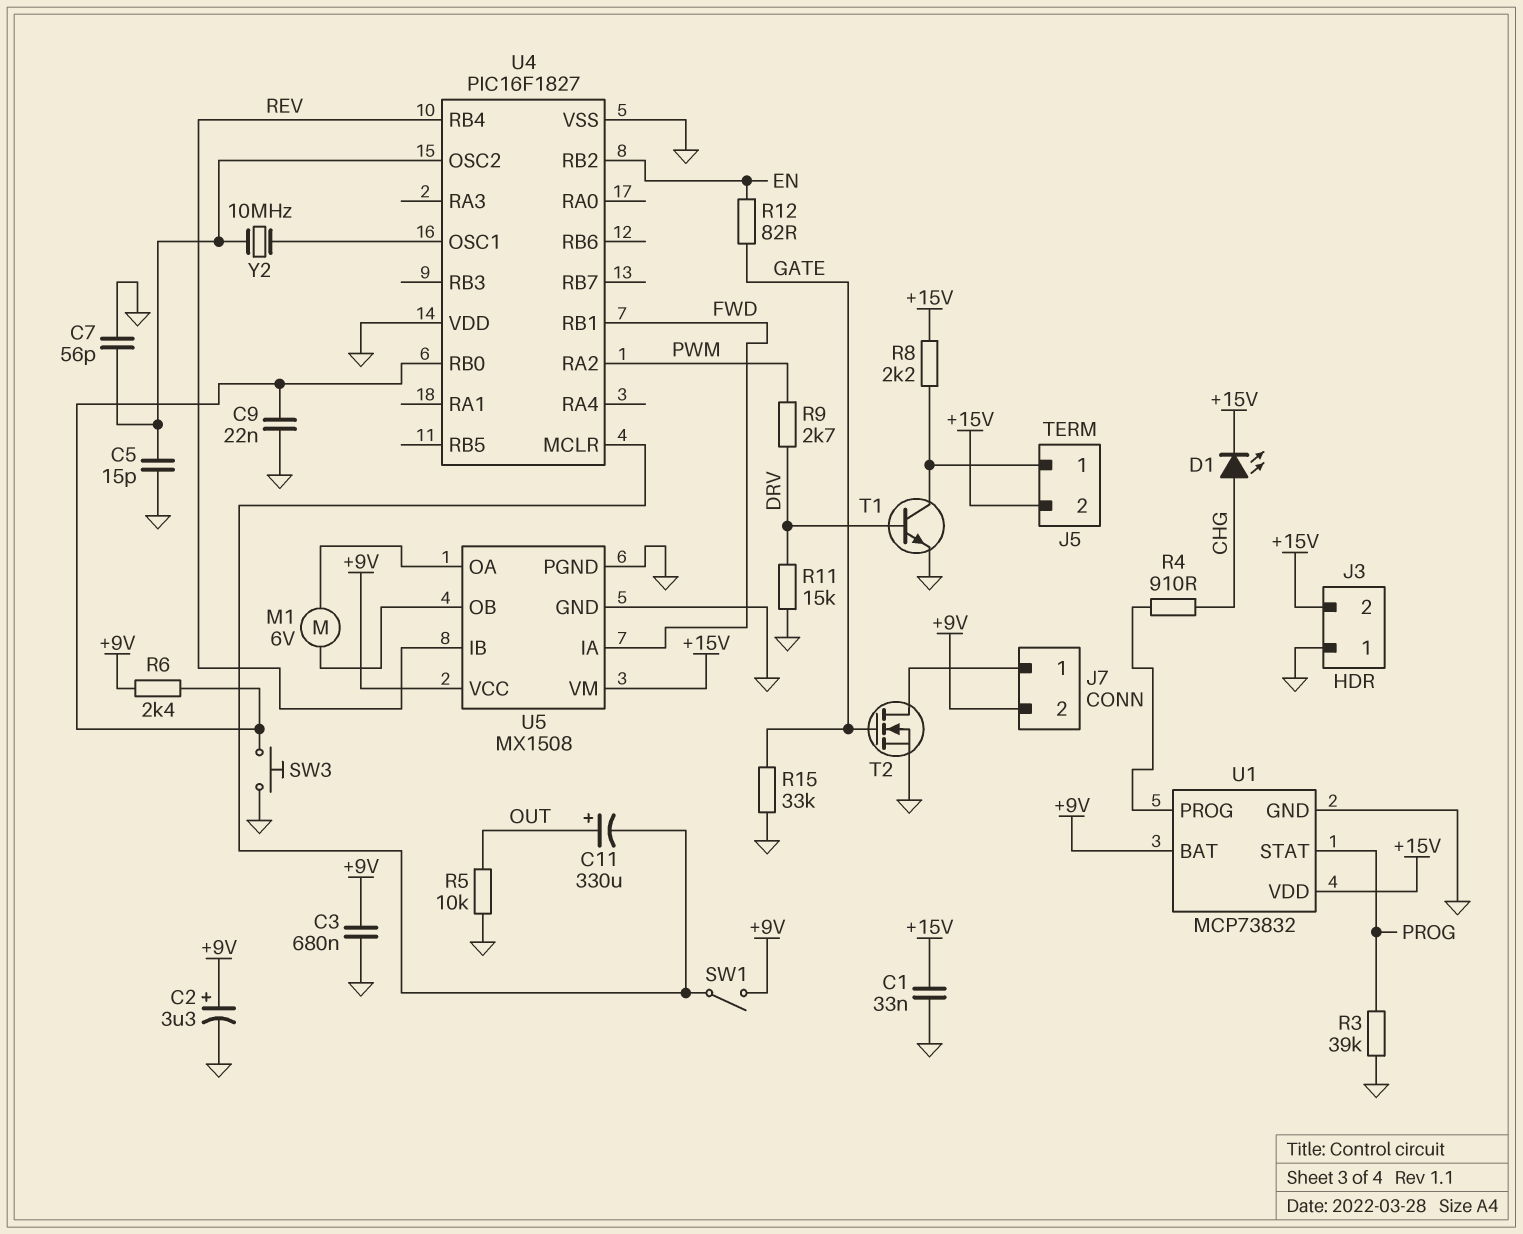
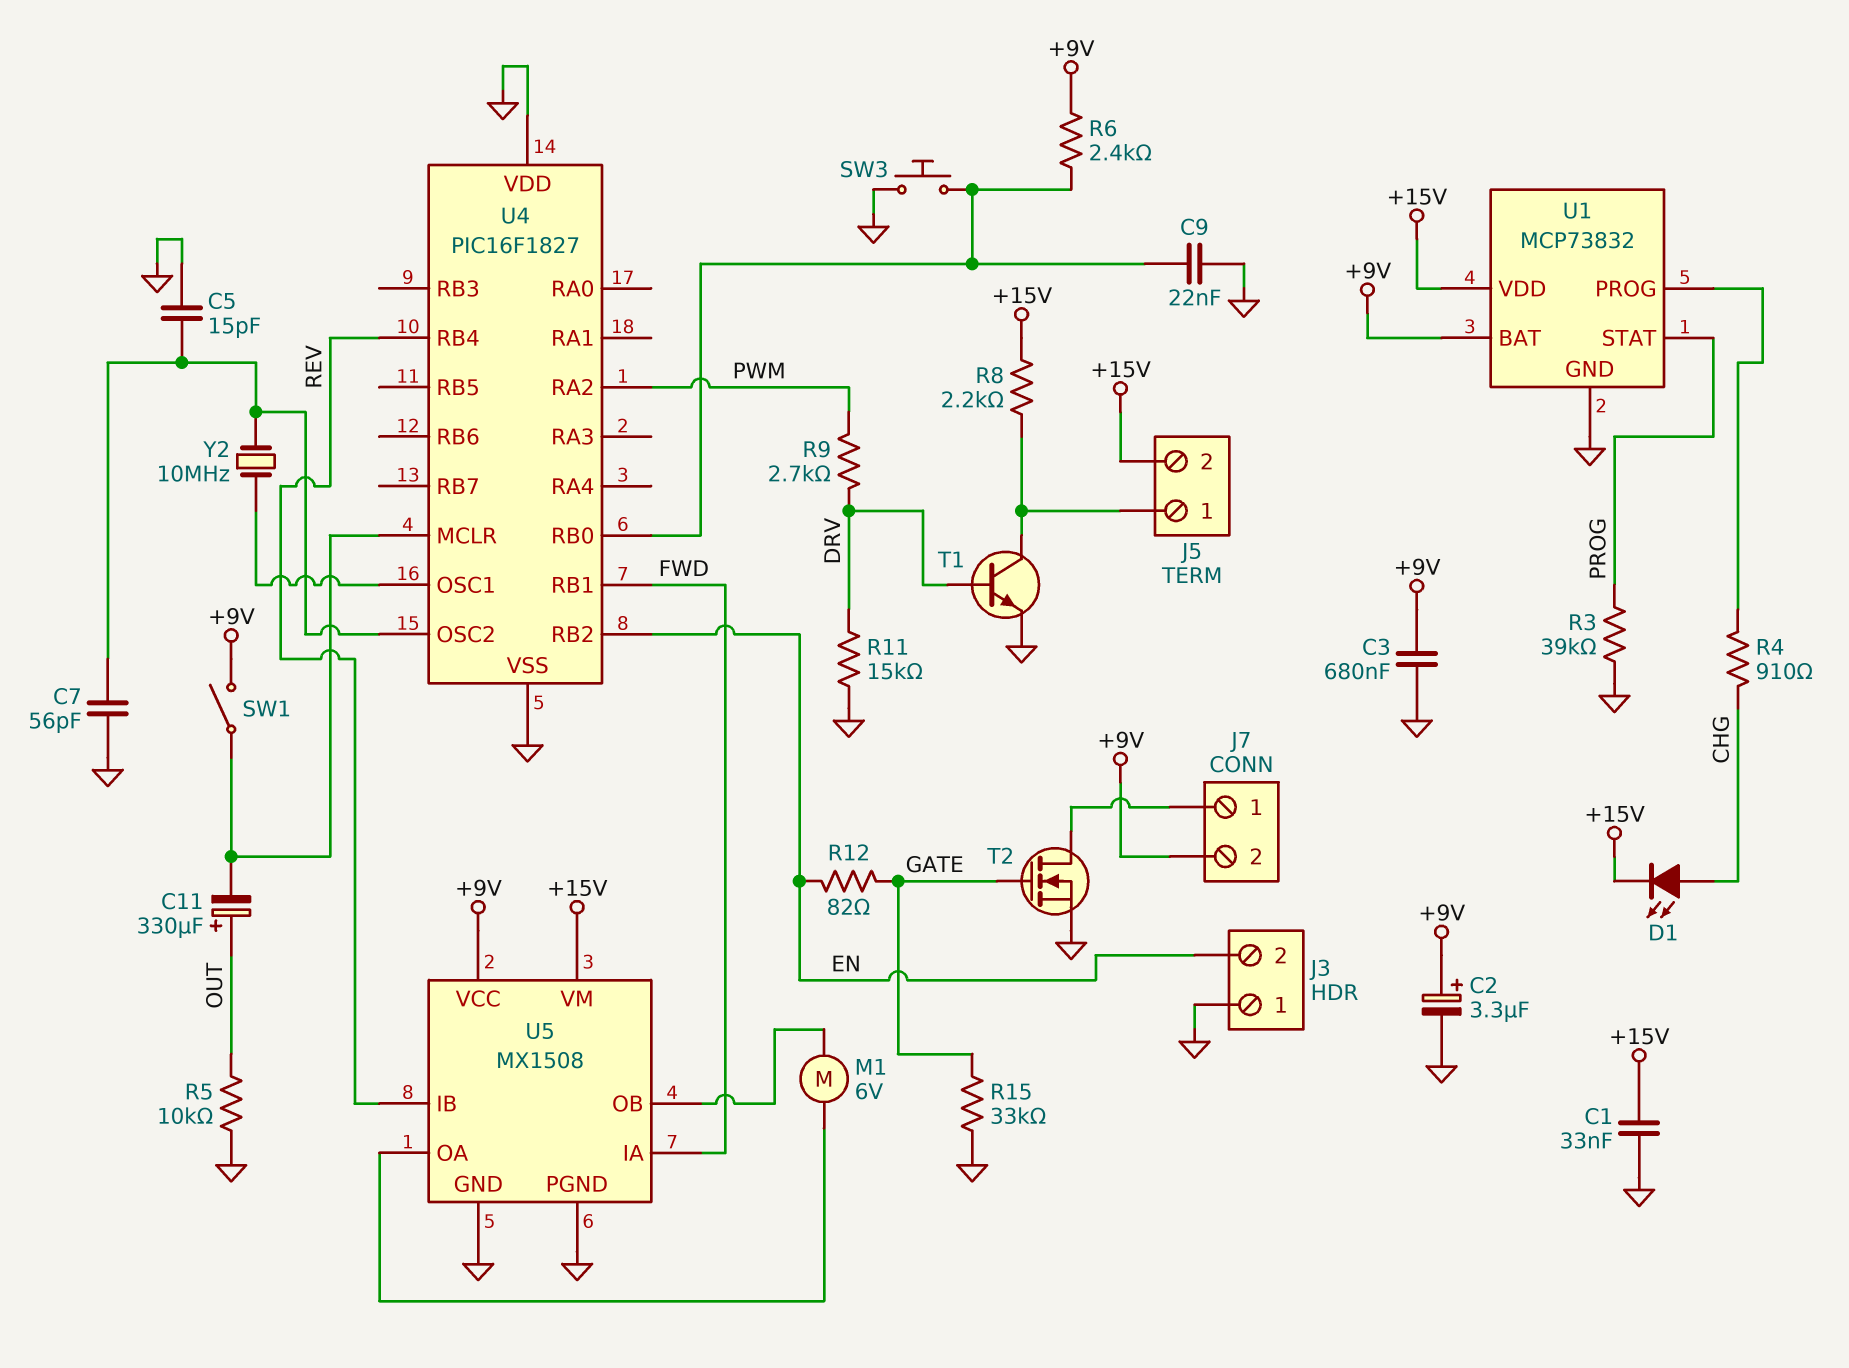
J3 pin 2: +15V -> EN

